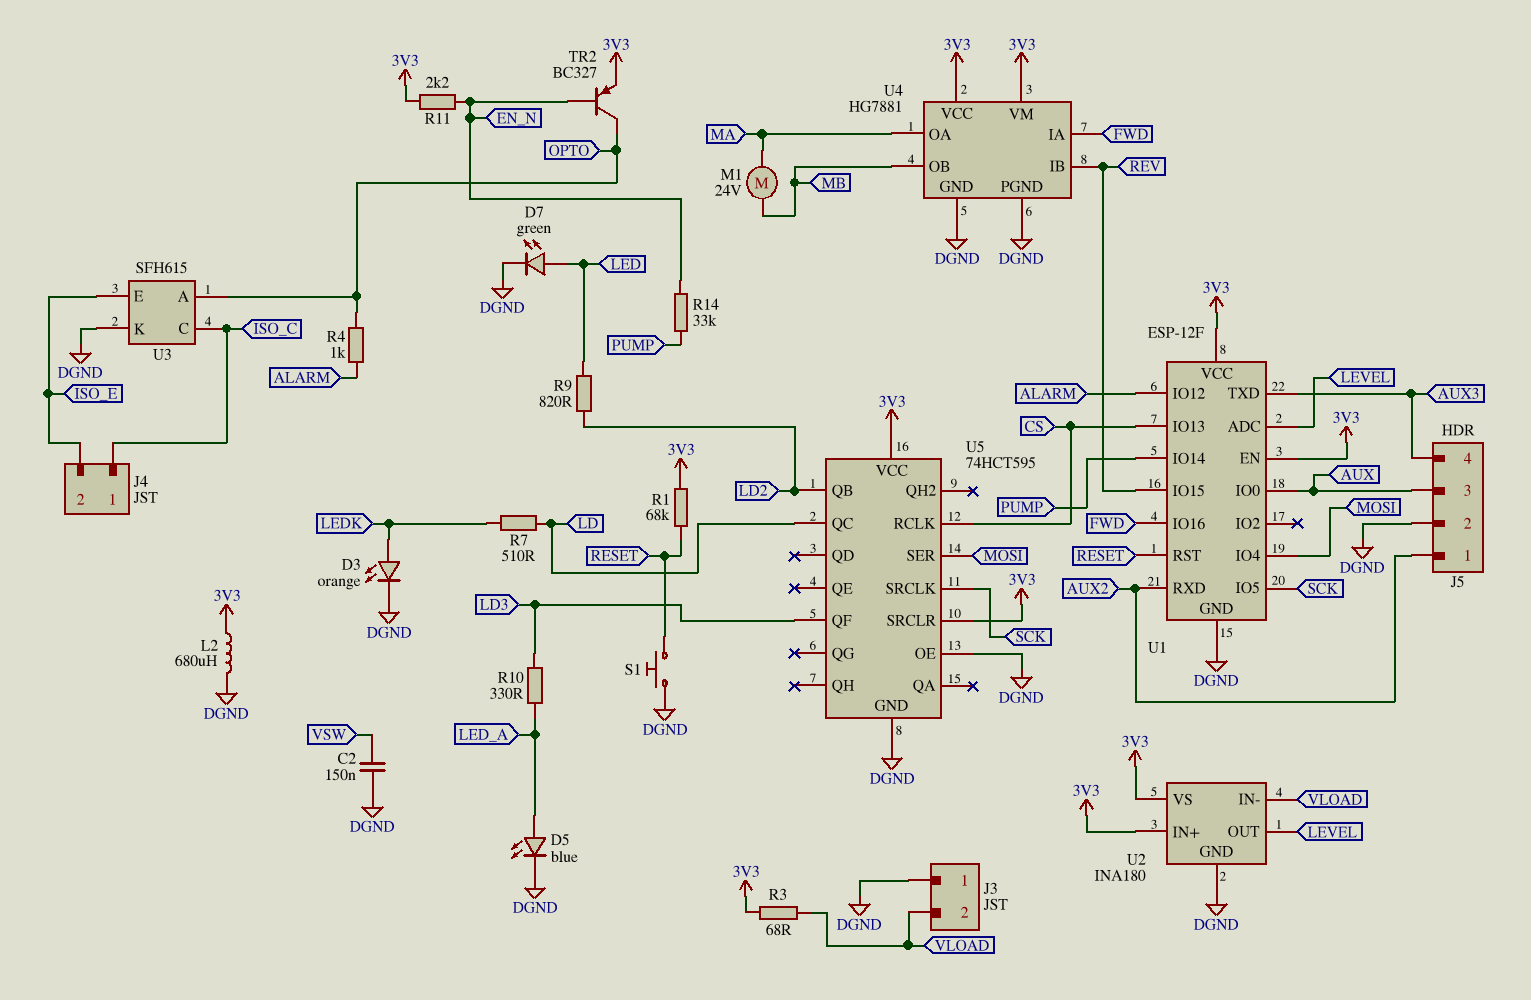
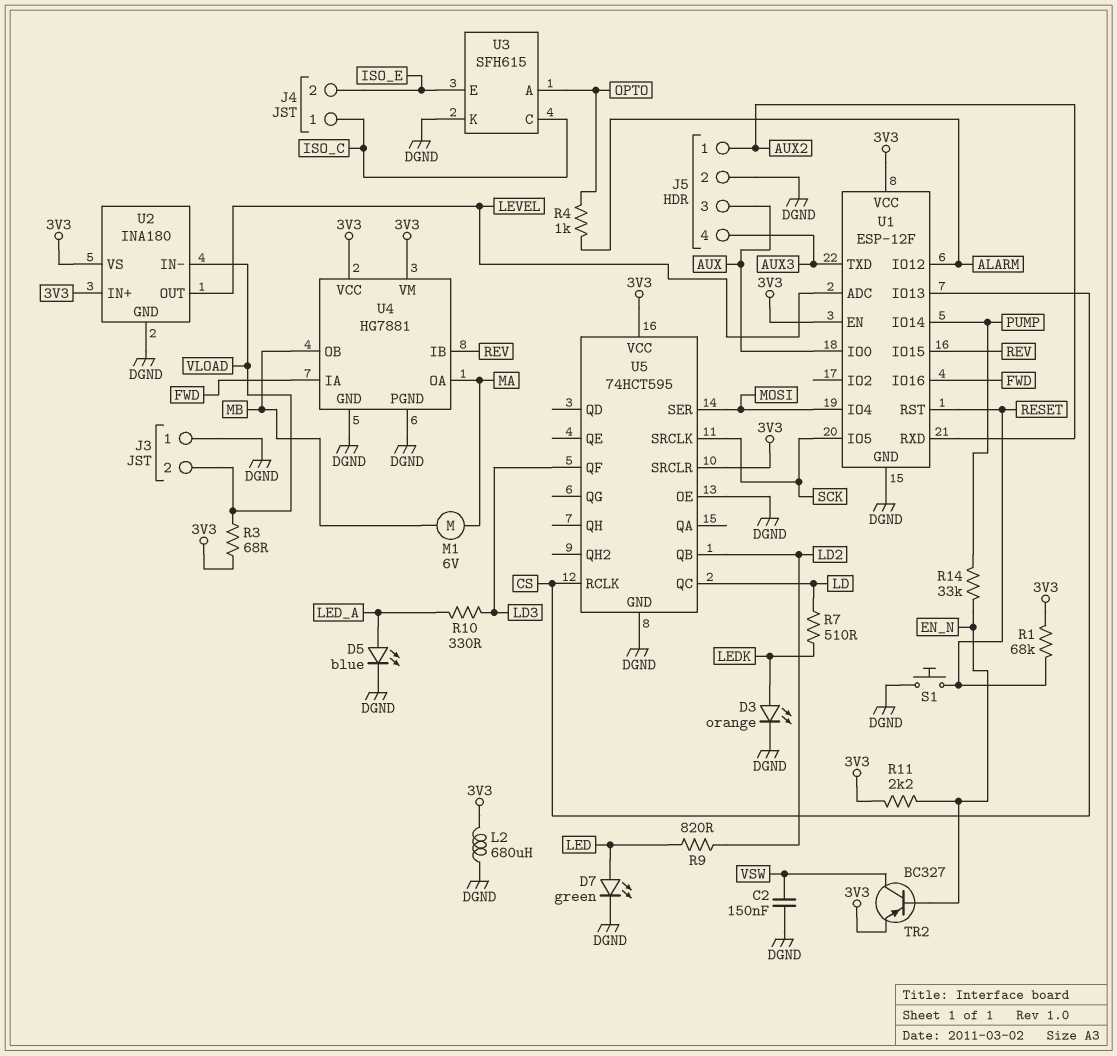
M1: motor 24V (MA, MB) -> motor 6V (MA, MB)
TR2: PNP BC327 (B EN_N, C OPTO, E 3V3) -> PNP BC327 (B EN_N, C VSW, E 3V3)

